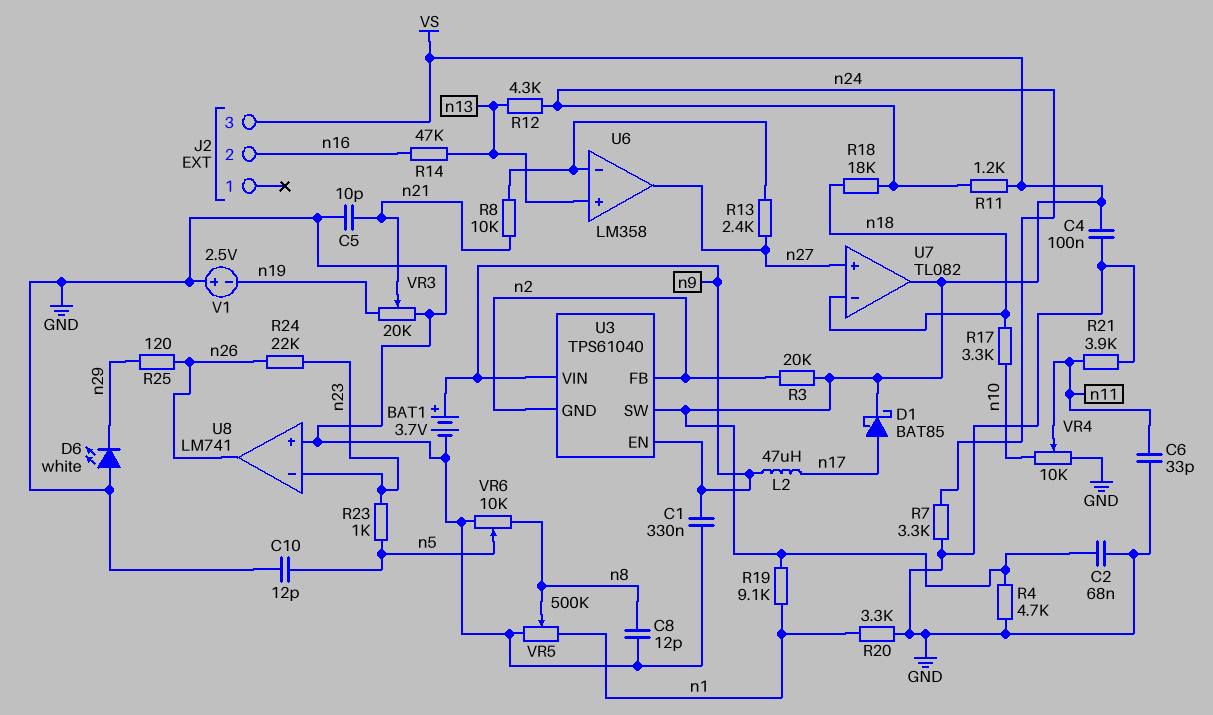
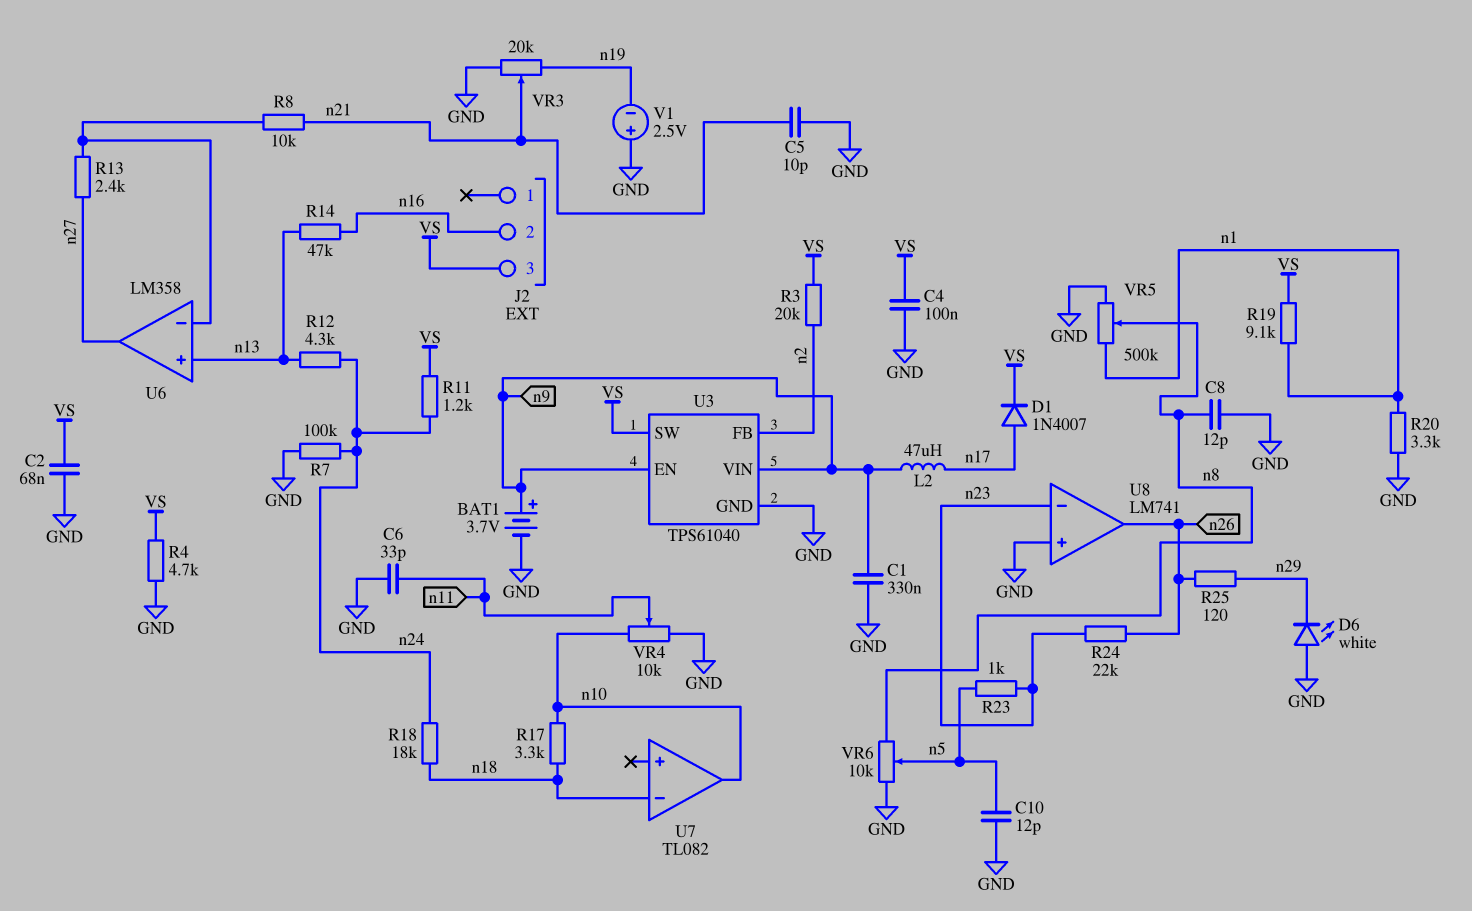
D1: schottky BAT85 (A n17, K VS) -> diode 1N4007 (A n17, K VS)
R7: 3.3k (GND, n24) -> 100k (GND, n24)
R21: 3.9k (GND, n11) -> none
U3 pin GND: n2 -> GND
U7 pin in+: n27 -> none
U7 pin out: VS -> n10

